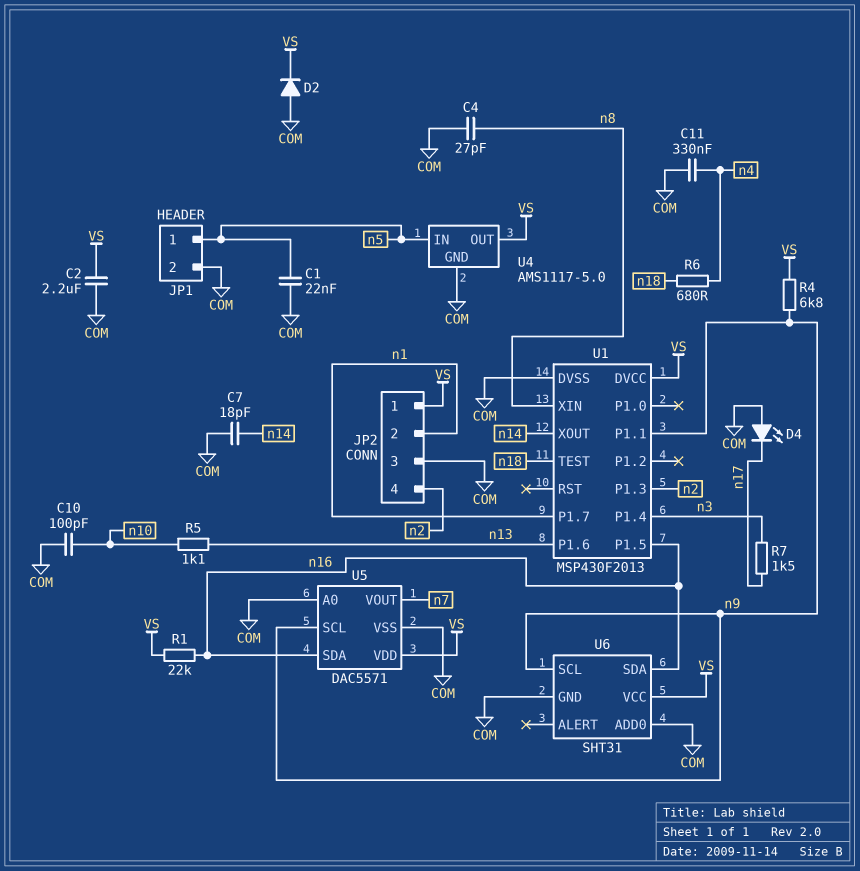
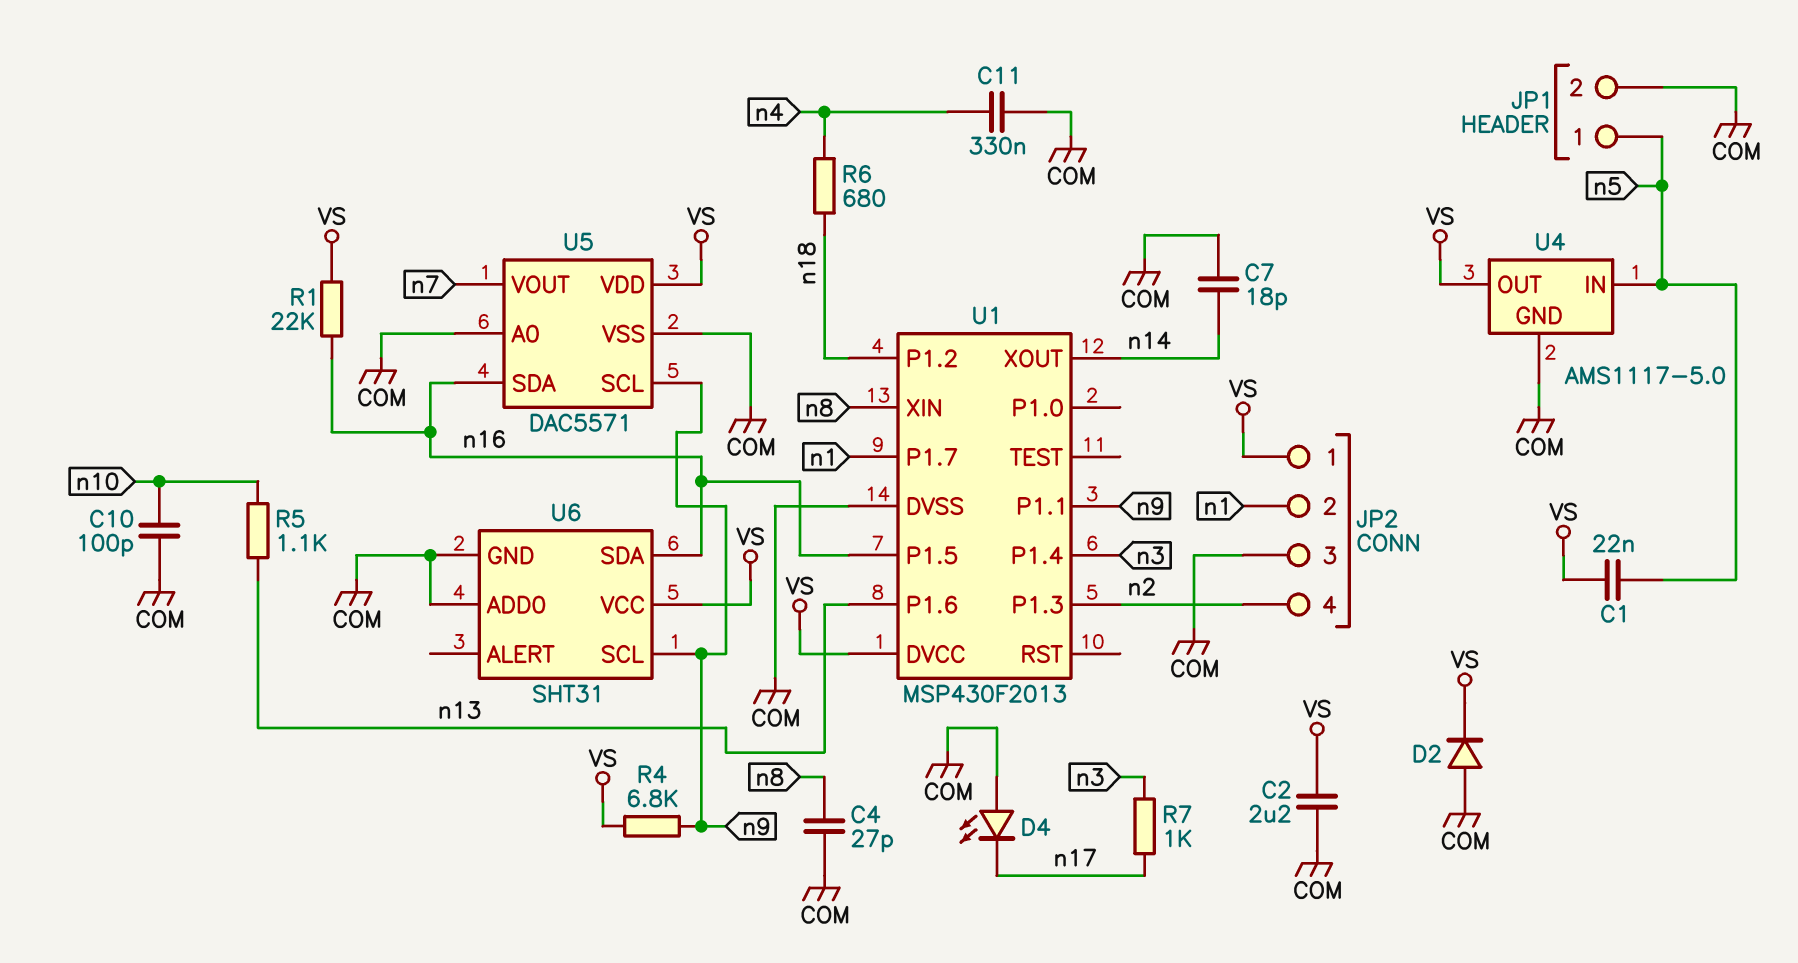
C1: 22nF (COM, n5) -> 22nF (VS, n5)
R7: 1.5k (n3, n17) -> 1k (n3, n17)
U1 pin P1.2: none -> n18
U1 pin TEST: n18 -> none

